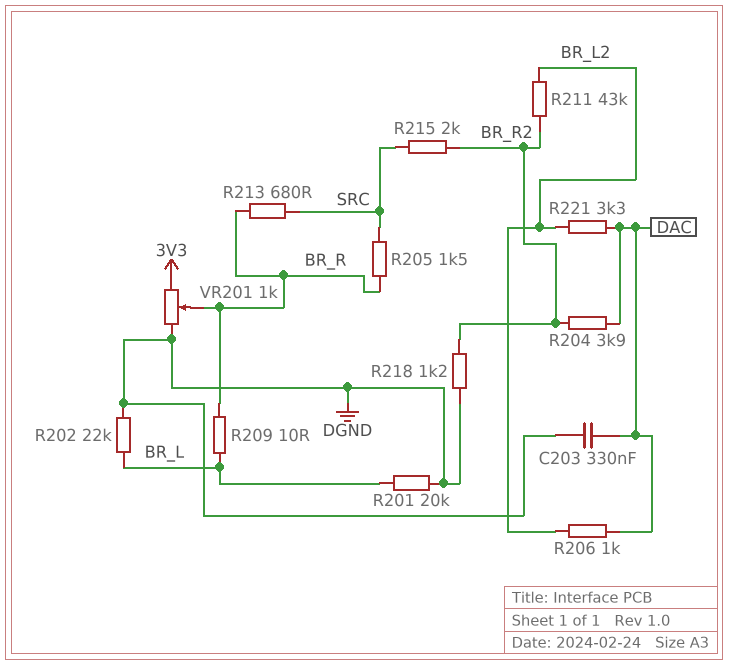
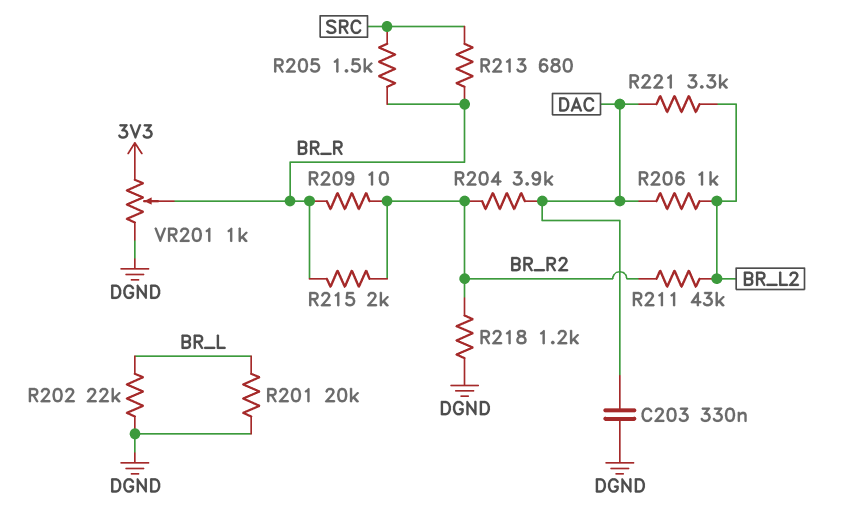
R209: 10 (BR_L, BR_R) -> 10 (BR_R, BR_R2)
R215: 2k (BR_R2, SRC) -> 2k (BR_R, BR_R2)

